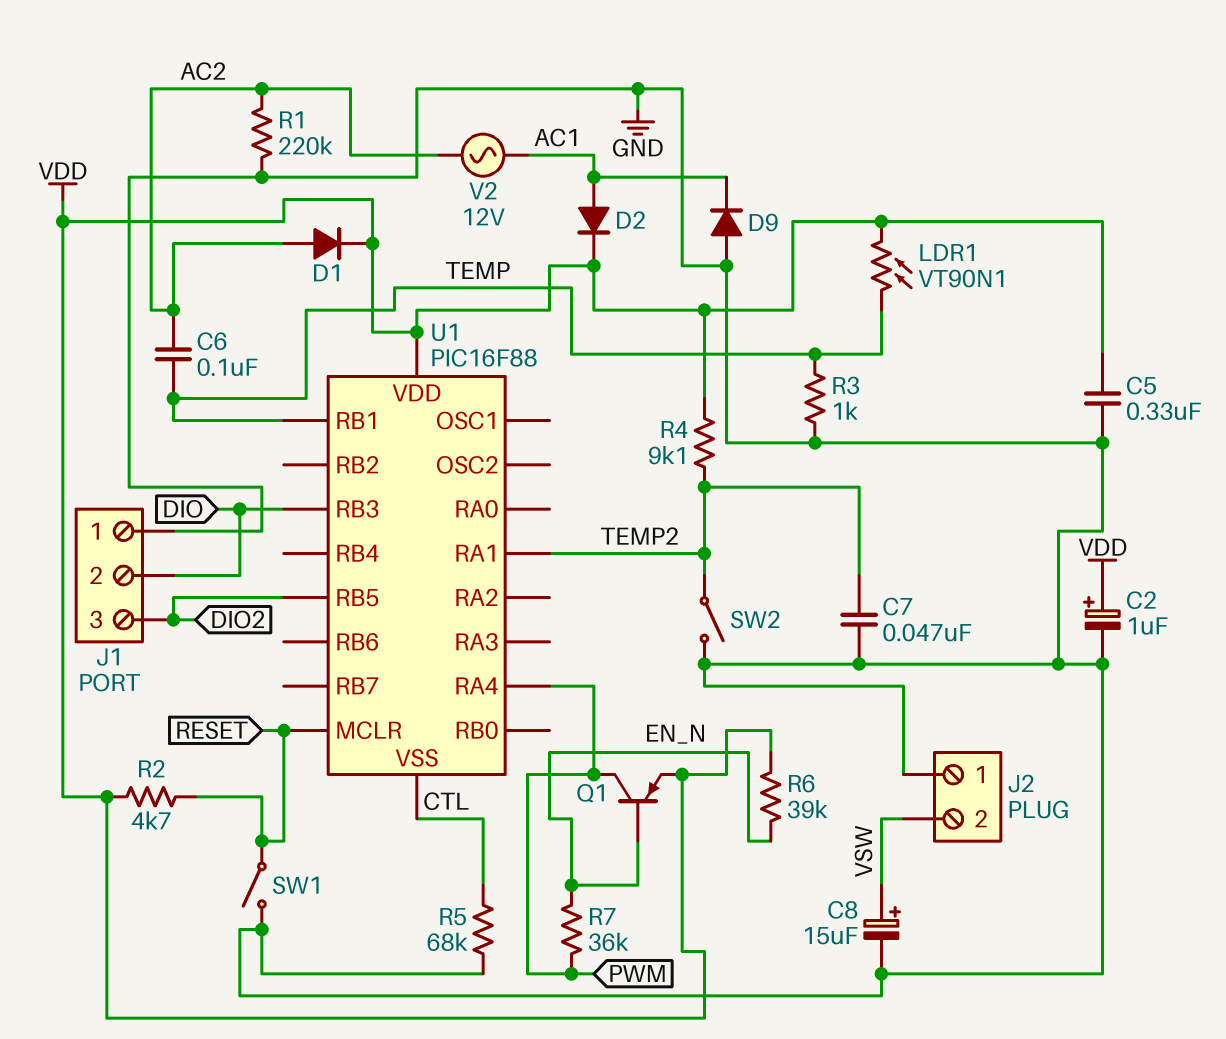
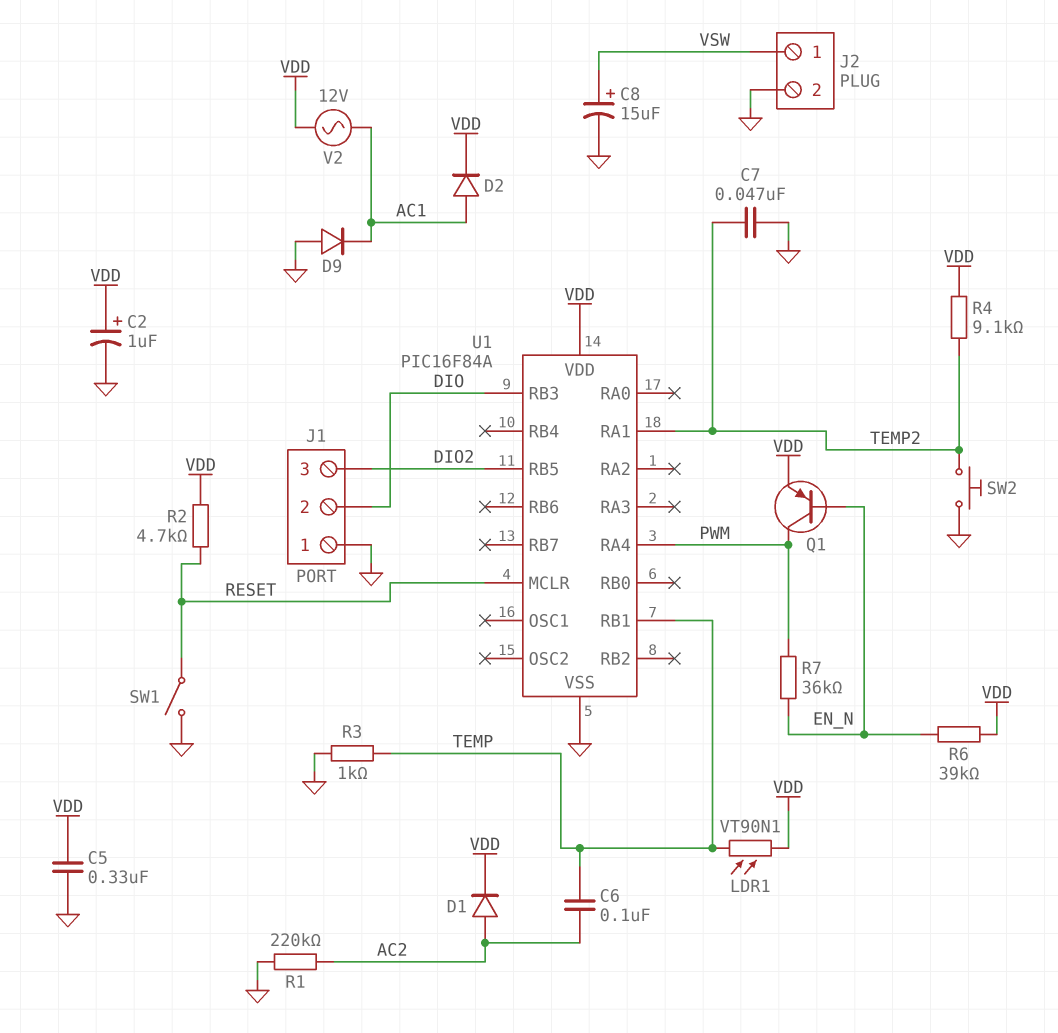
J2 pin 1: GND -> VSW
J2 pin 2: VSW -> GND
R5: 68k (CTL, GND) -> none
SW2: switch (GND, TEMP2) -> button (GND, TEMP2)
U1: PIC16F88 -> PIC16F84A
U1 pin VSS: CTL -> GND
V2: AC 12V (AC1, AC2) -> AC 12V (AC1, VDD)

